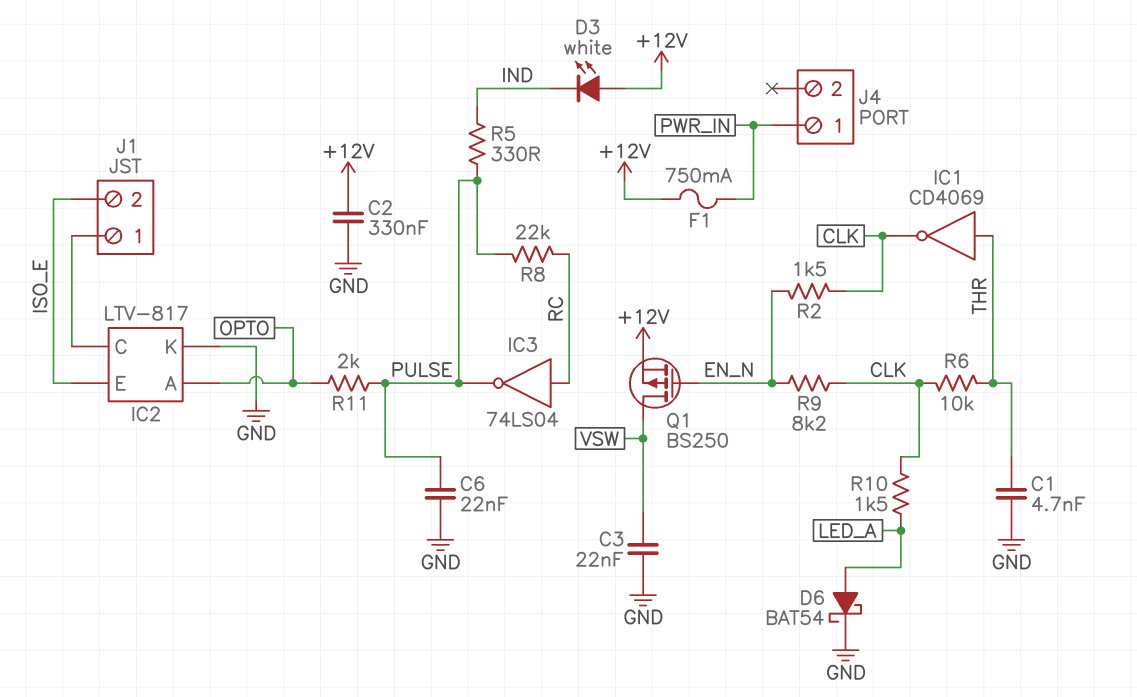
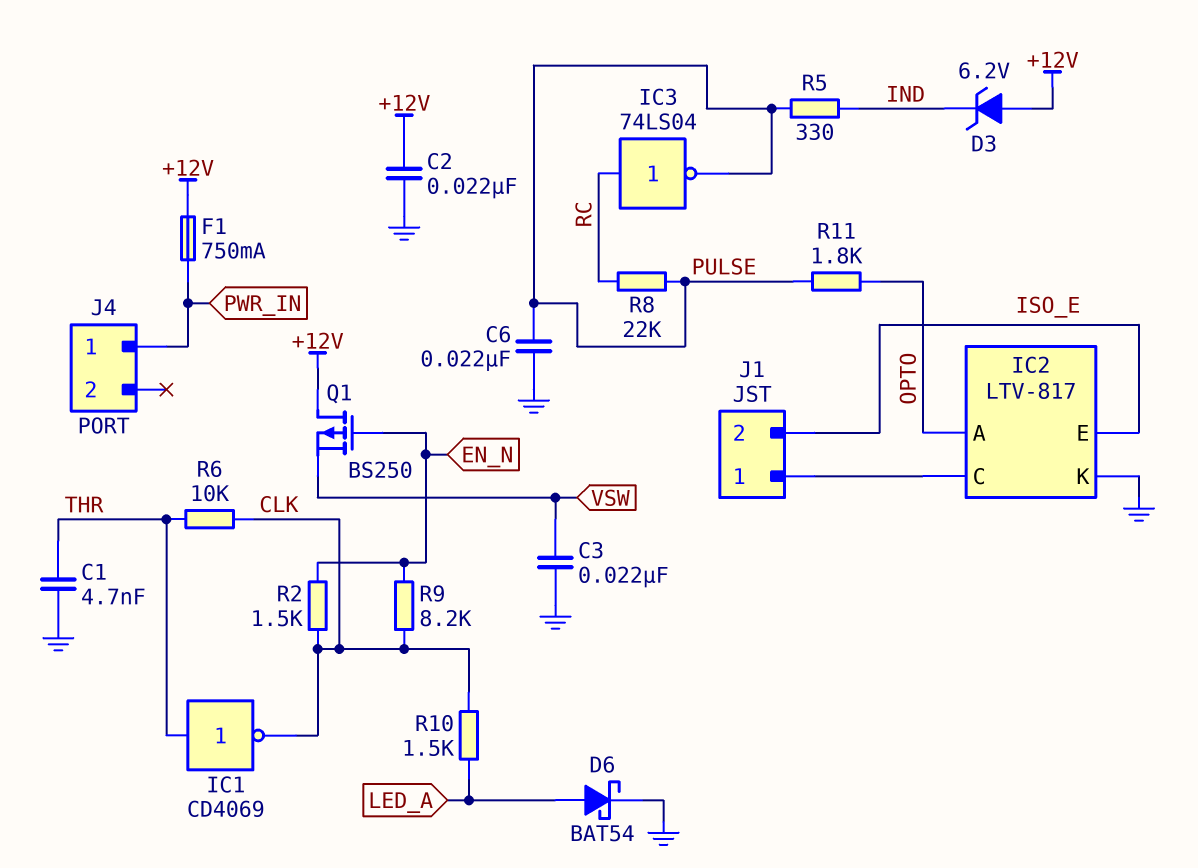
C2: 330nF (+12V, GND) -> 22nF (+12V, GND)
D3: LED white (A +12V, K IND) -> zener 6.2V (A +12V, K IND)
Q1: PMOS BS250 (G EN_N, D VSW, S +12V) -> PMOS BS250 (G EN_N, D +12V, S VSW)
R11: 2k (OPTO, PULSE) -> 1.8k (OPTO, PULSE)

